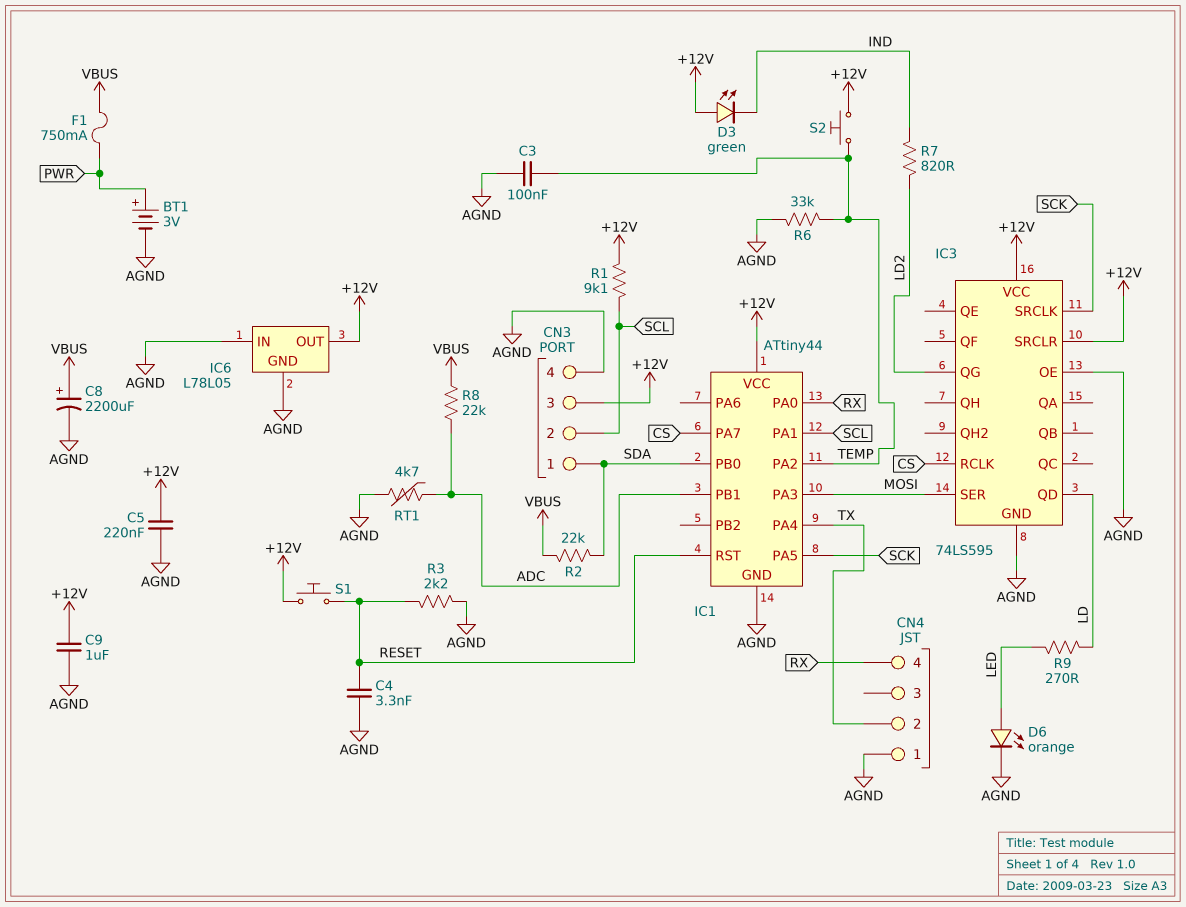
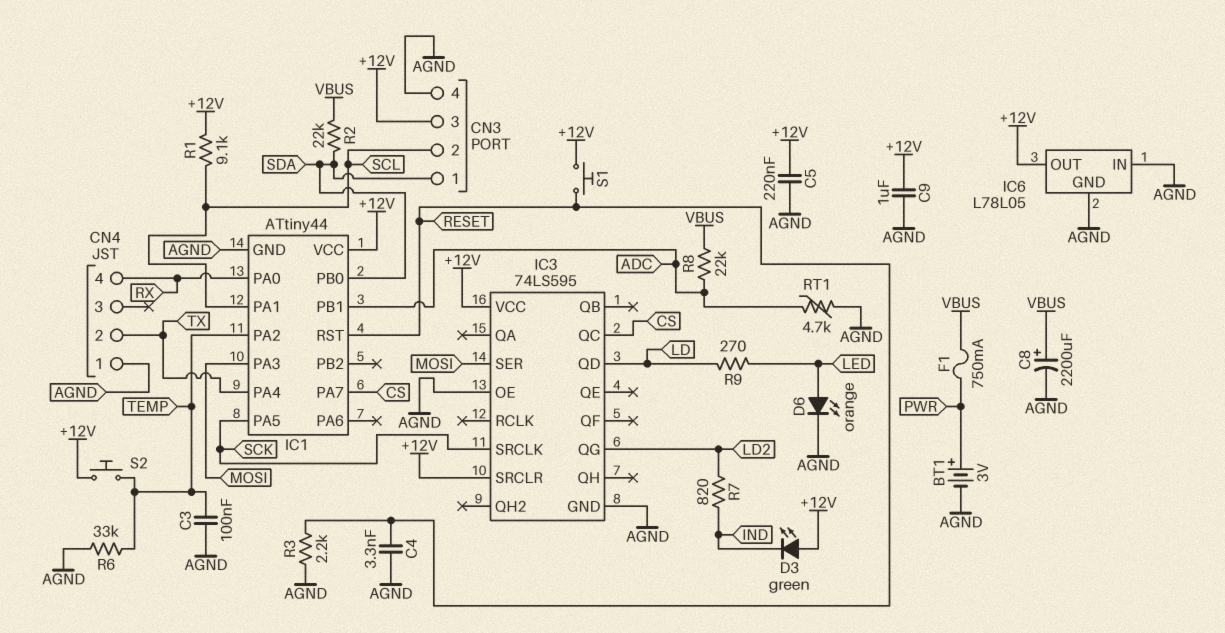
IC3 pin QC: none -> CS
IC3 pin RCLK: CS -> none

